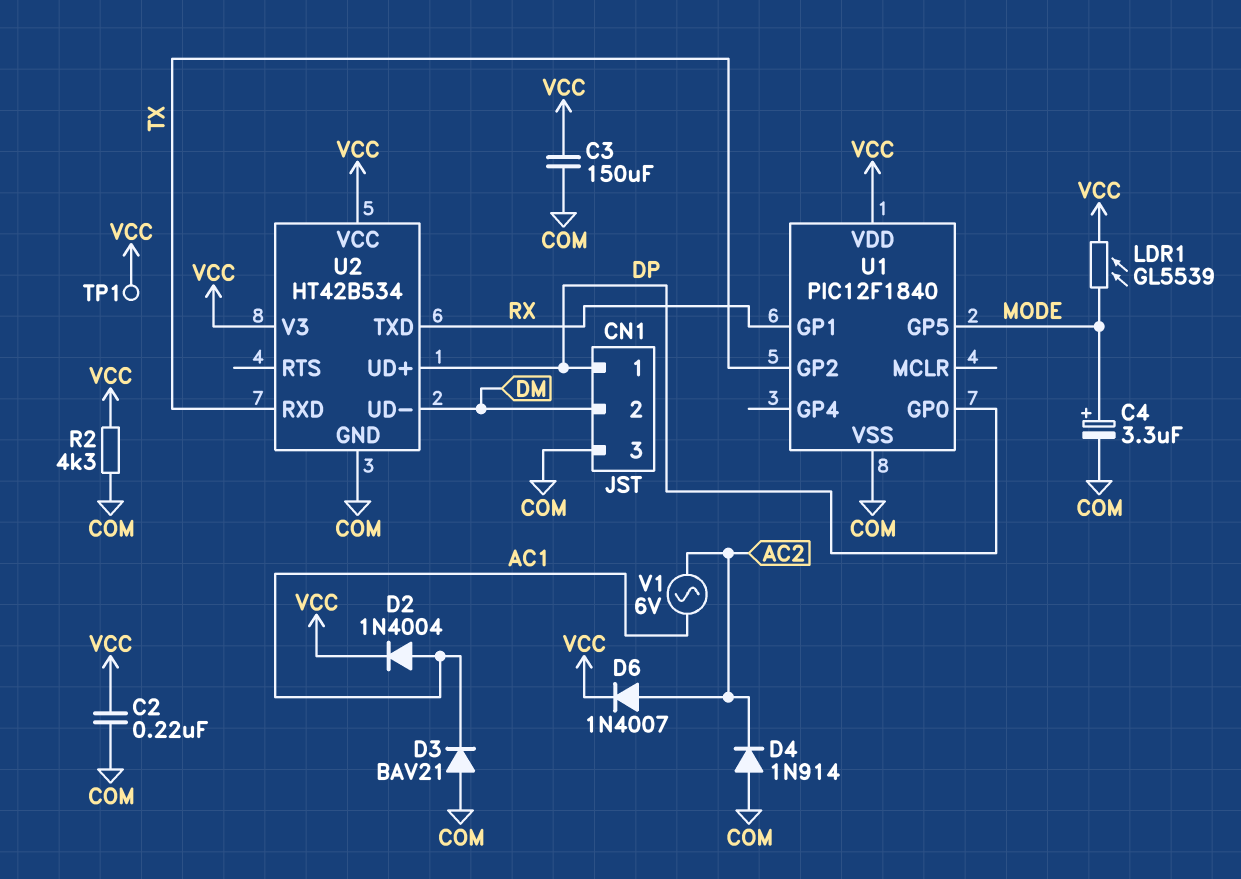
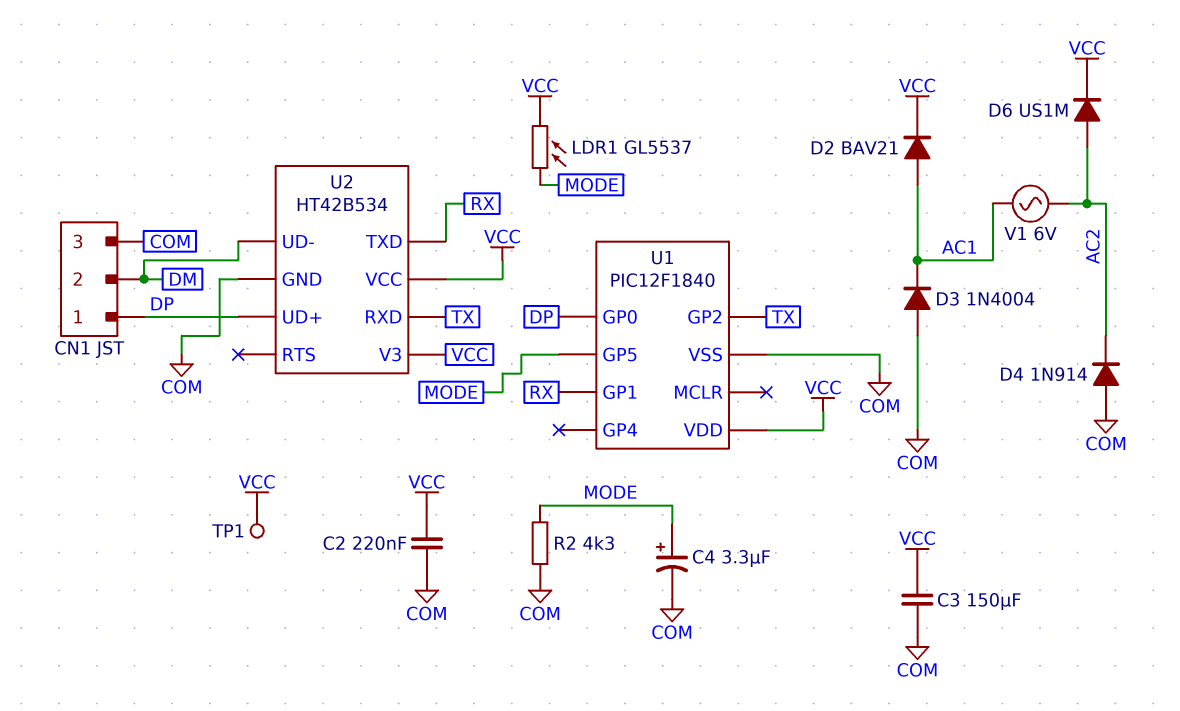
D2: diode 1N4004 (A AC1, K VCC) -> diode BAV21 (A AC1, K VCC)
D3: diode BAV21 (A COM, K AC1) -> diode 1N4004 (A COM, K AC1)
D6: diode 1N4007 (A AC2, K VCC) -> diode US1M (A AC2, K VCC)
LDR1: GL5539 (MODE, VCC) -> GL5537 (MODE, VCC)
R2: 4.3k (COM, VCC) -> 4.3k (COM, MODE)

